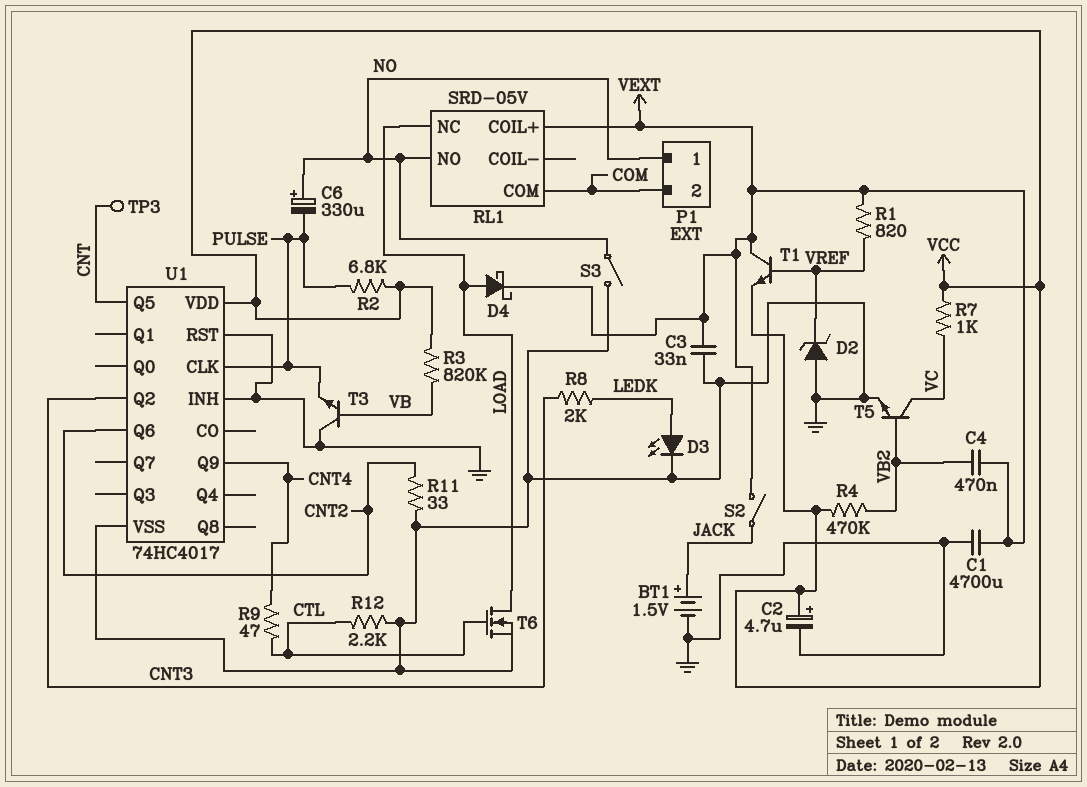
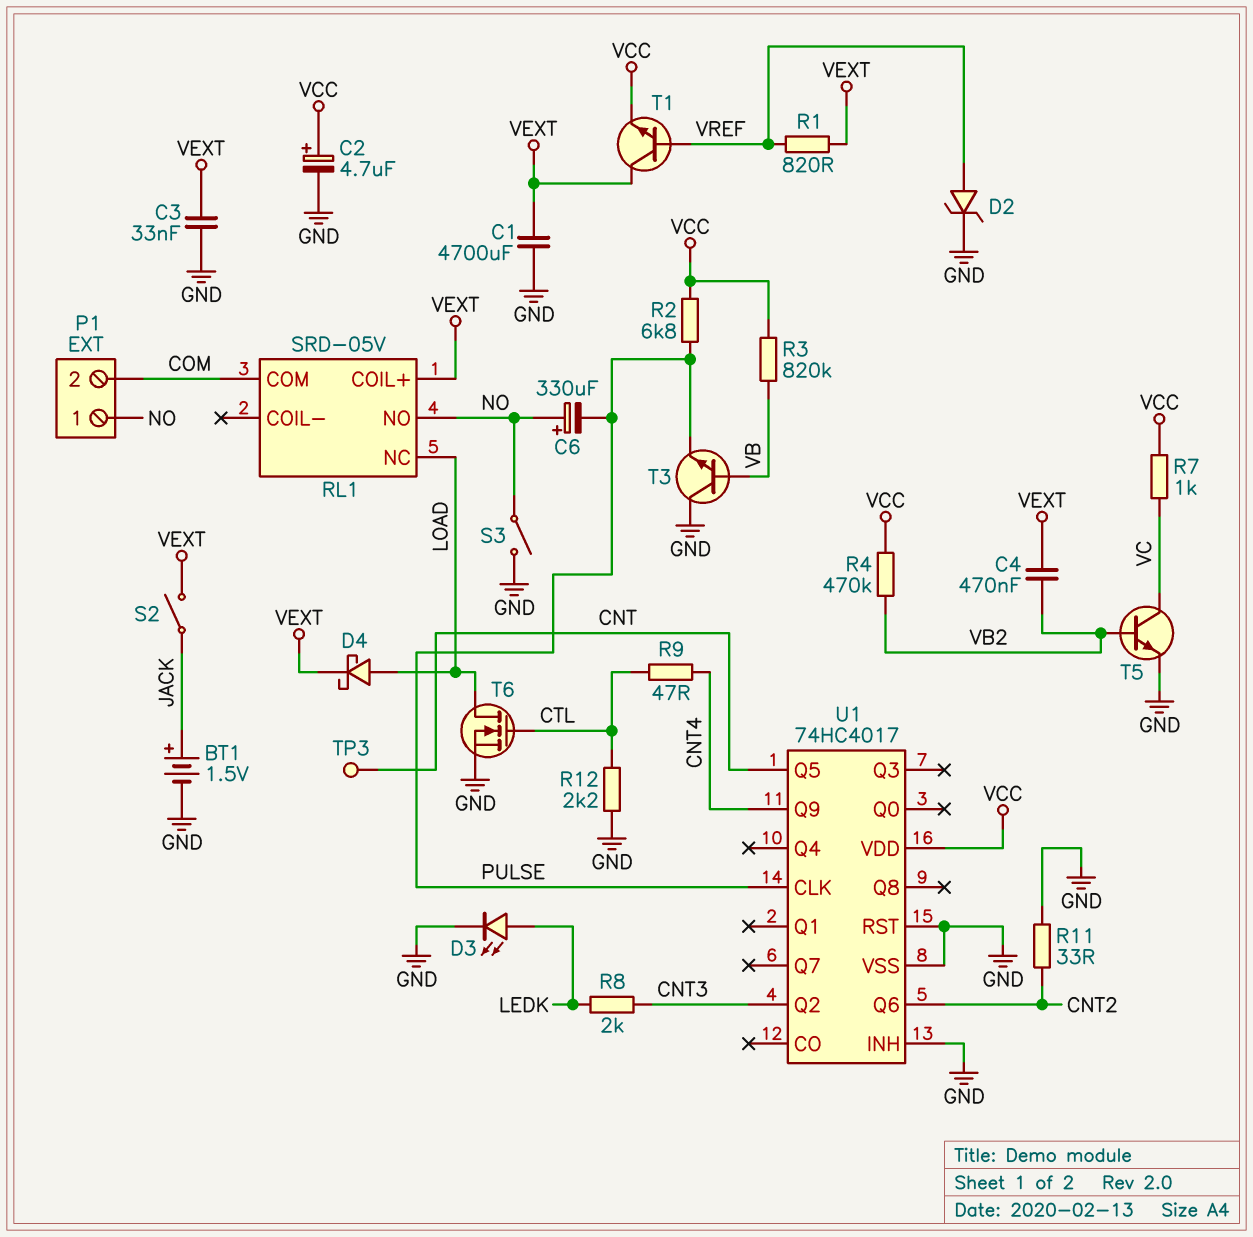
D2: zener (A GND, K VREF) -> zener (A VREF, K GND)

